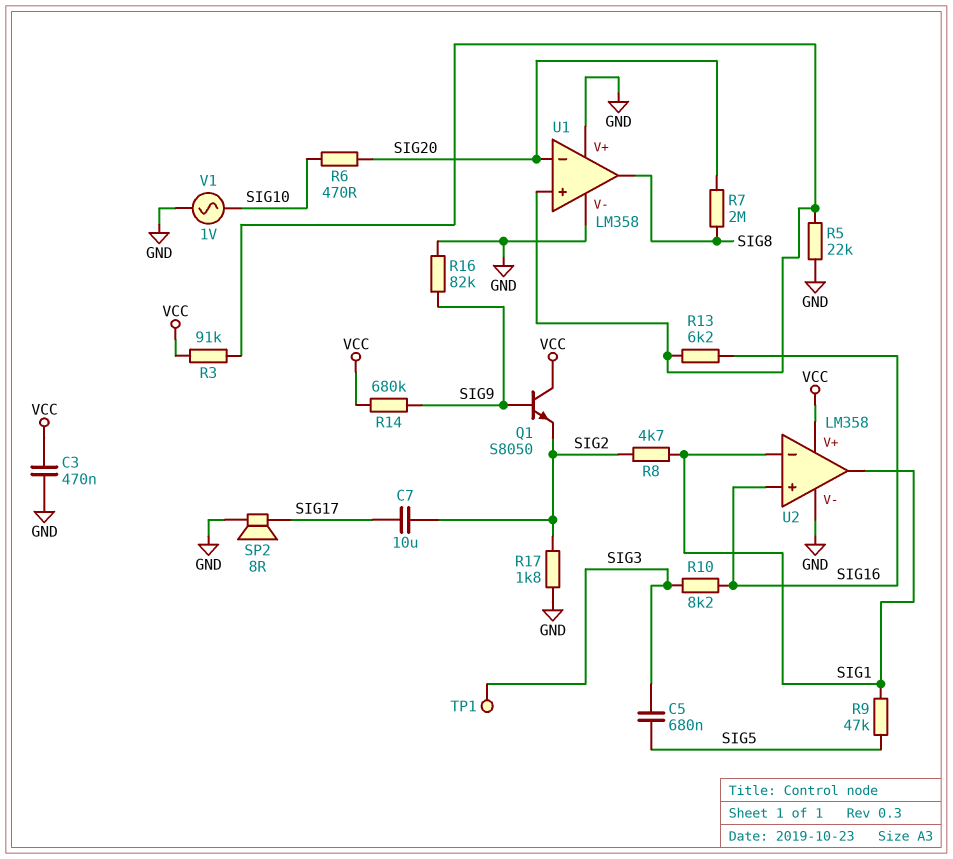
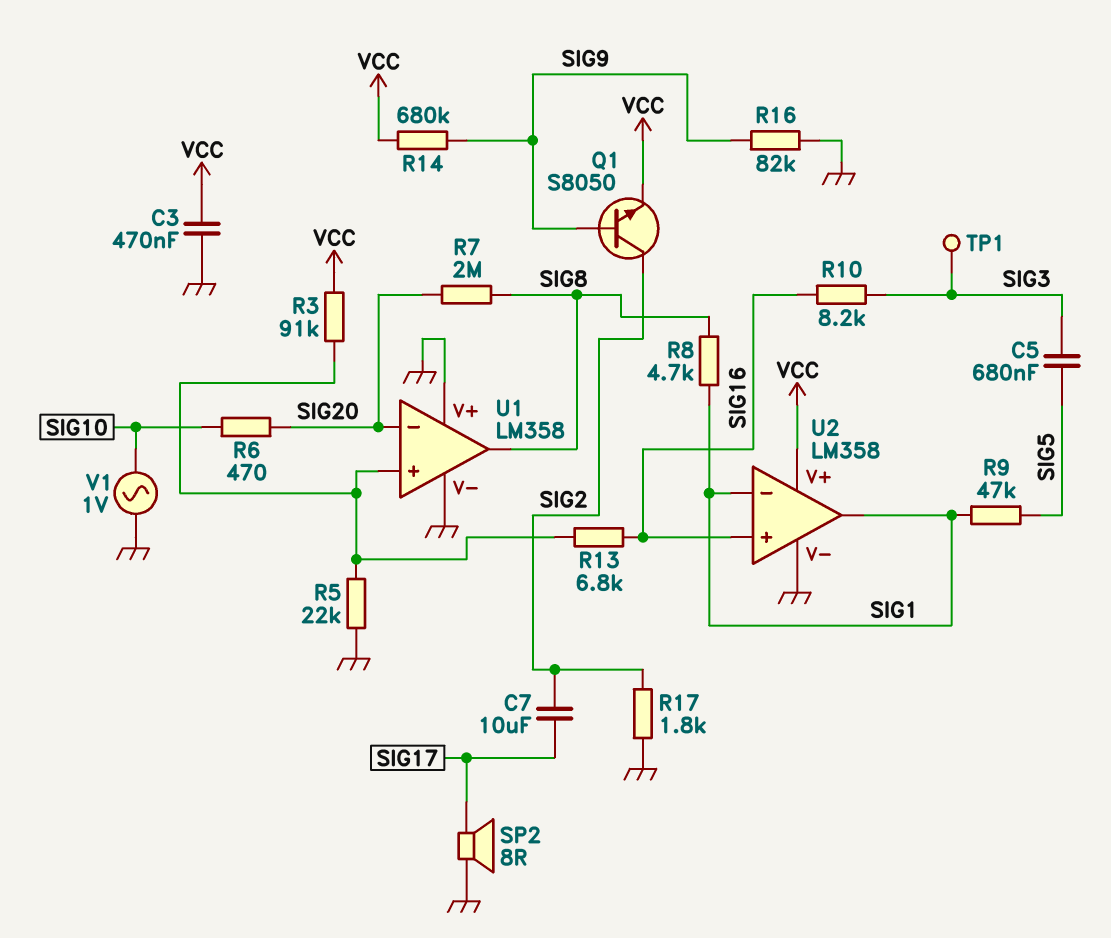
Q1: NPN S8050 (B SIG9, C VCC, E SIG2) -> NPN S8050 (B SIG9, C SIG2, E VCC)
R8: 4.7k (SIG1, SIG2) -> 4.7k (SIG1, SIG8)
R13: 6.2k (SIG16, U1/in+) -> 6.8k (SIG16, U1/in+)

